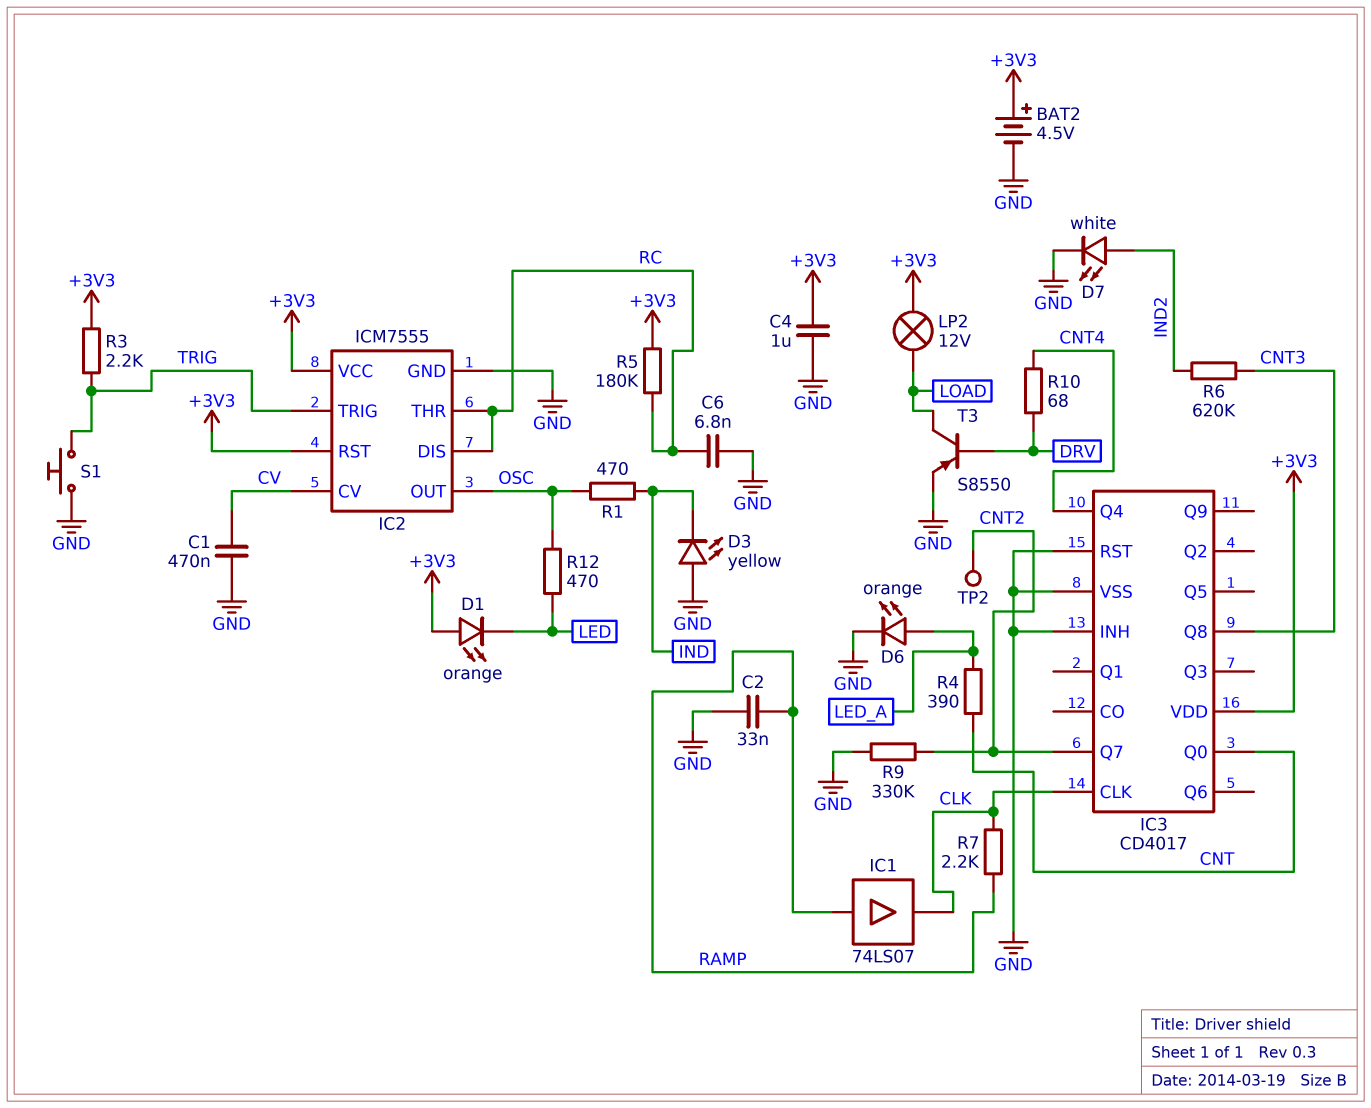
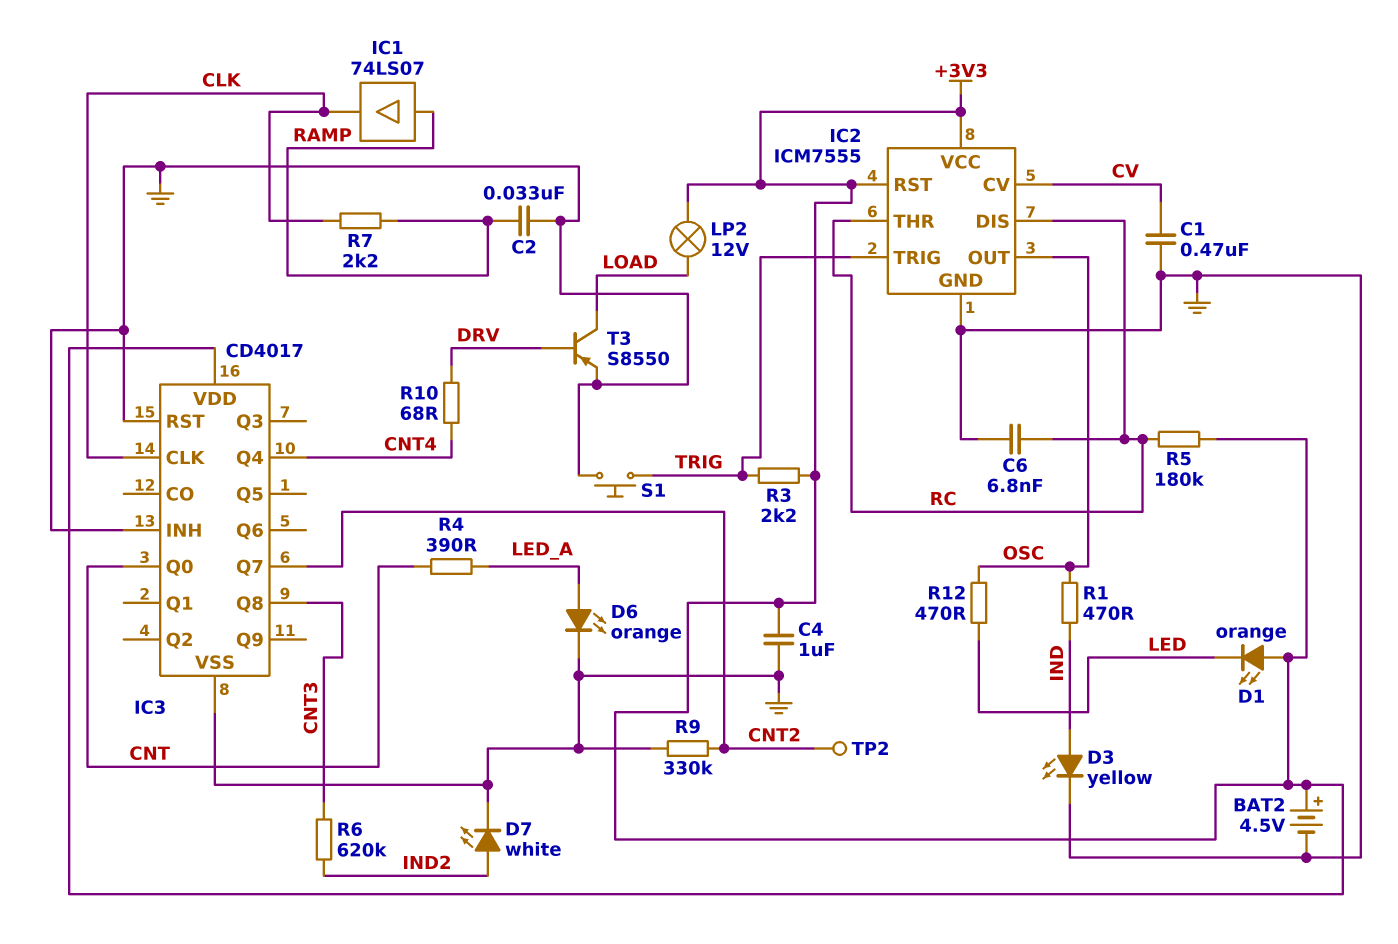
D3: LED yellow (A GND, K IND) -> LED yellow (A IND, K GND)

